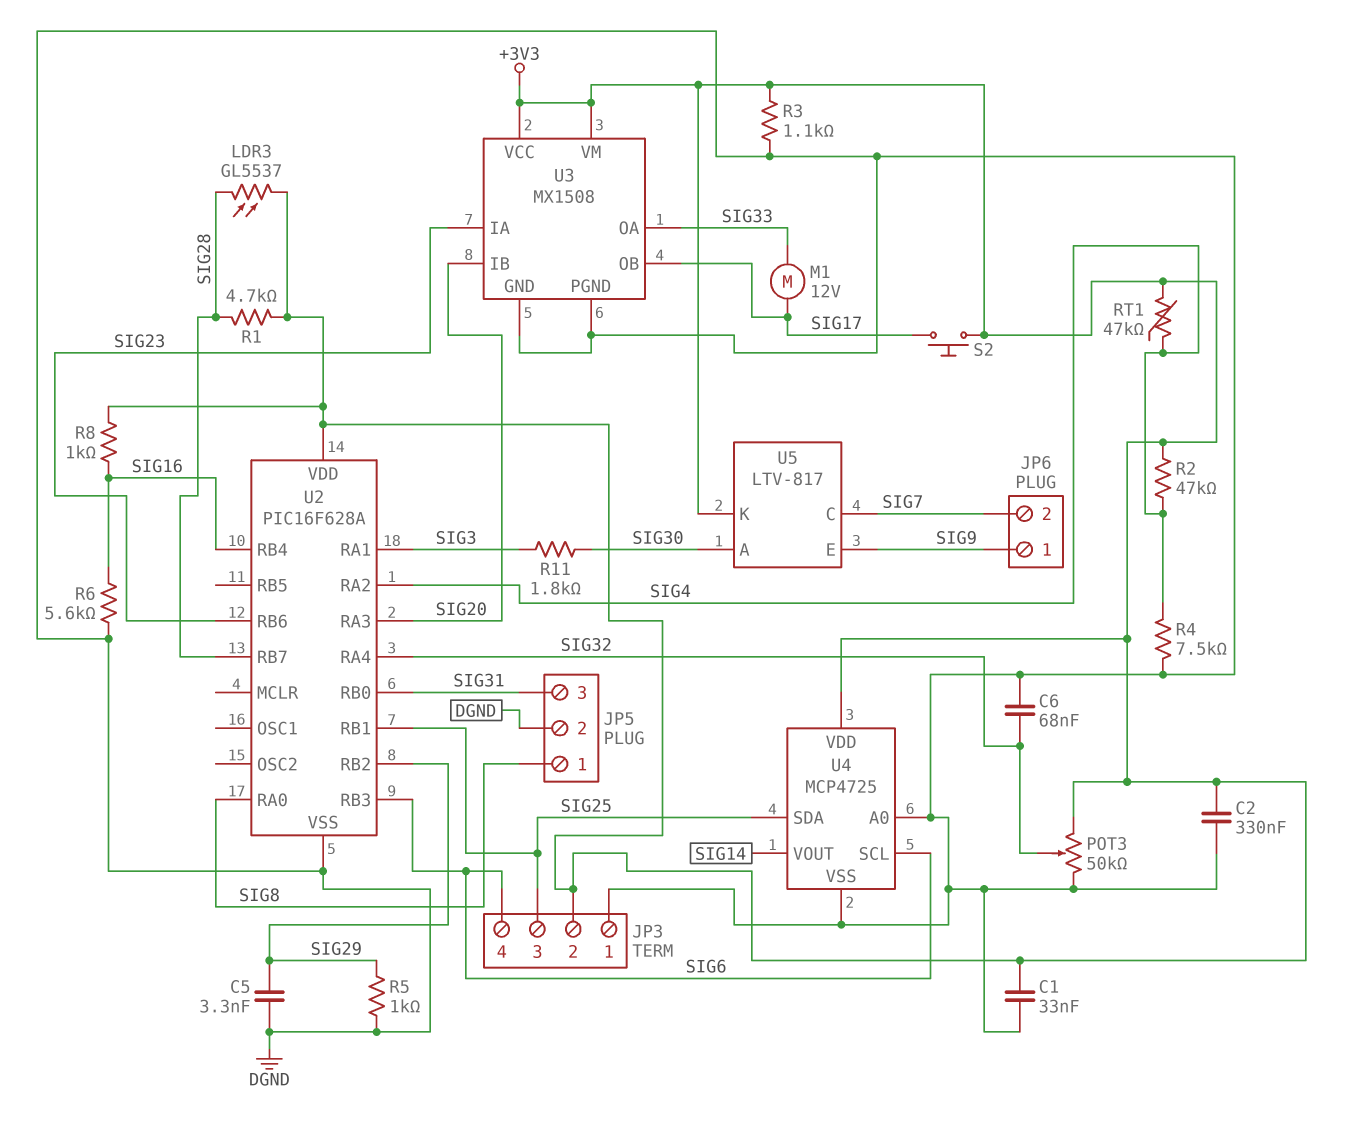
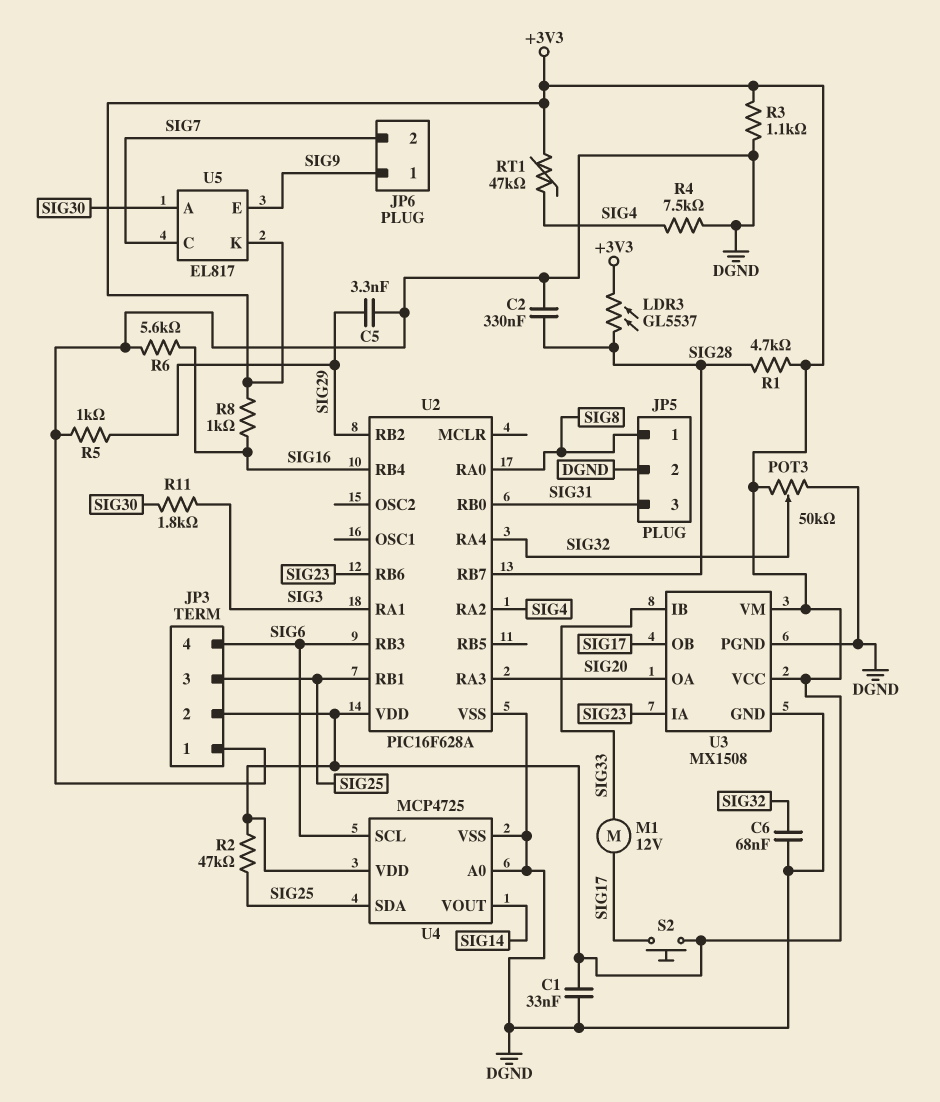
C2: 330nF (+3V3, DGND) -> 330nF (DGND, SIG28)
R2: 47k (+3V3, SIG4) -> 47k (+3V3, SIG25)
U3 pin IB: SIG20 -> SIG33
U3 pin OA: SIG33 -> SIG20
U5: LTV-817 -> EL817

